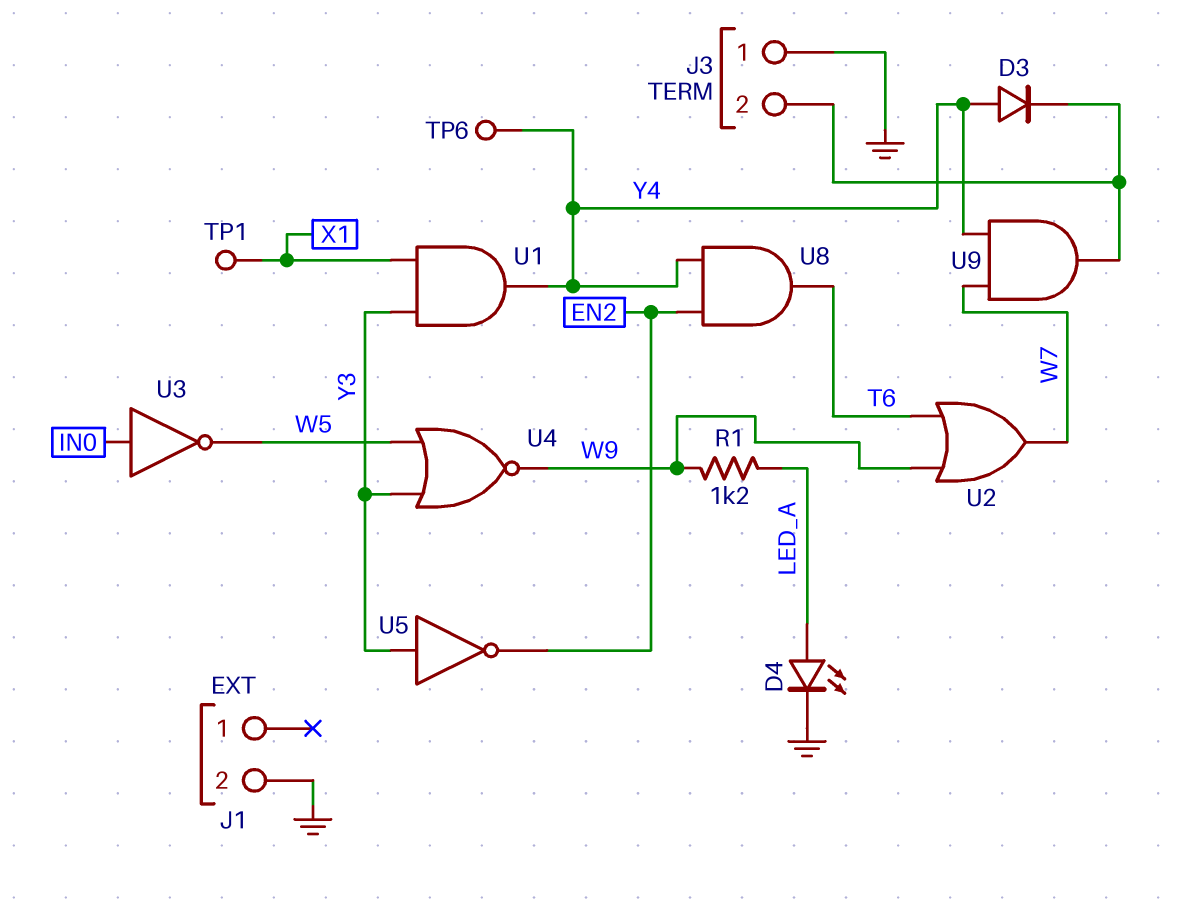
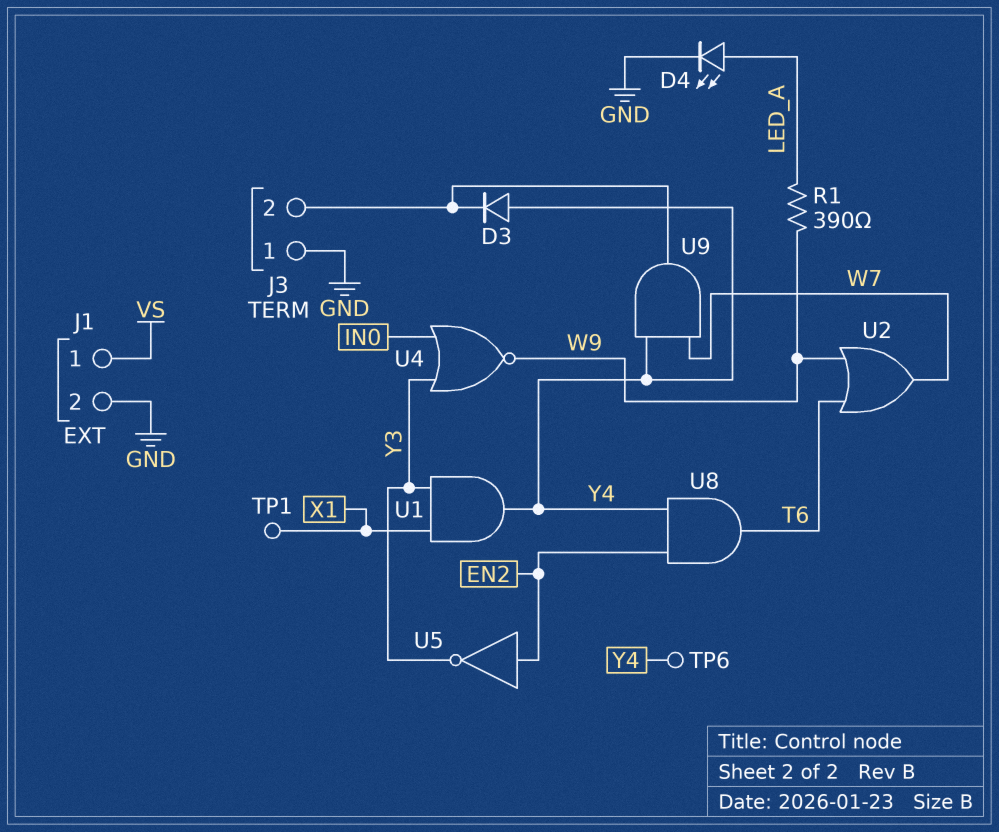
J1 pin 1: none -> VS
R1: 1.2k (LED_A, W9) -> 390 (LED_A, W9)
U3: NOT (in IN0, out W5) -> none
U4: NOR (in W5, in Y3, out W9) -> NOR (in IN0, in Y3, out W9)
U5: NOT (in Y3, out EN2) -> NOT (in EN2, out Y3)

